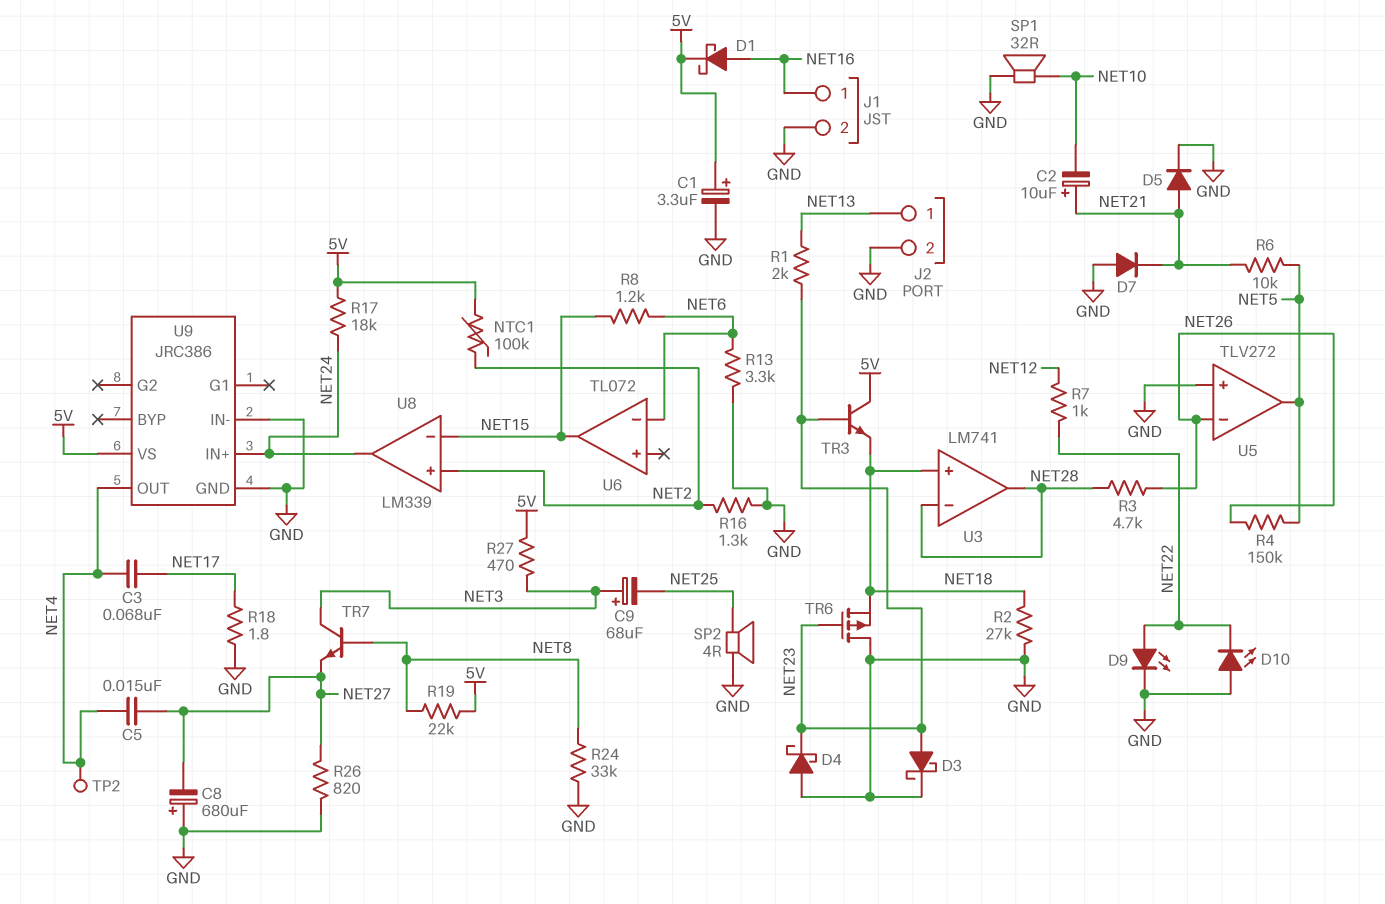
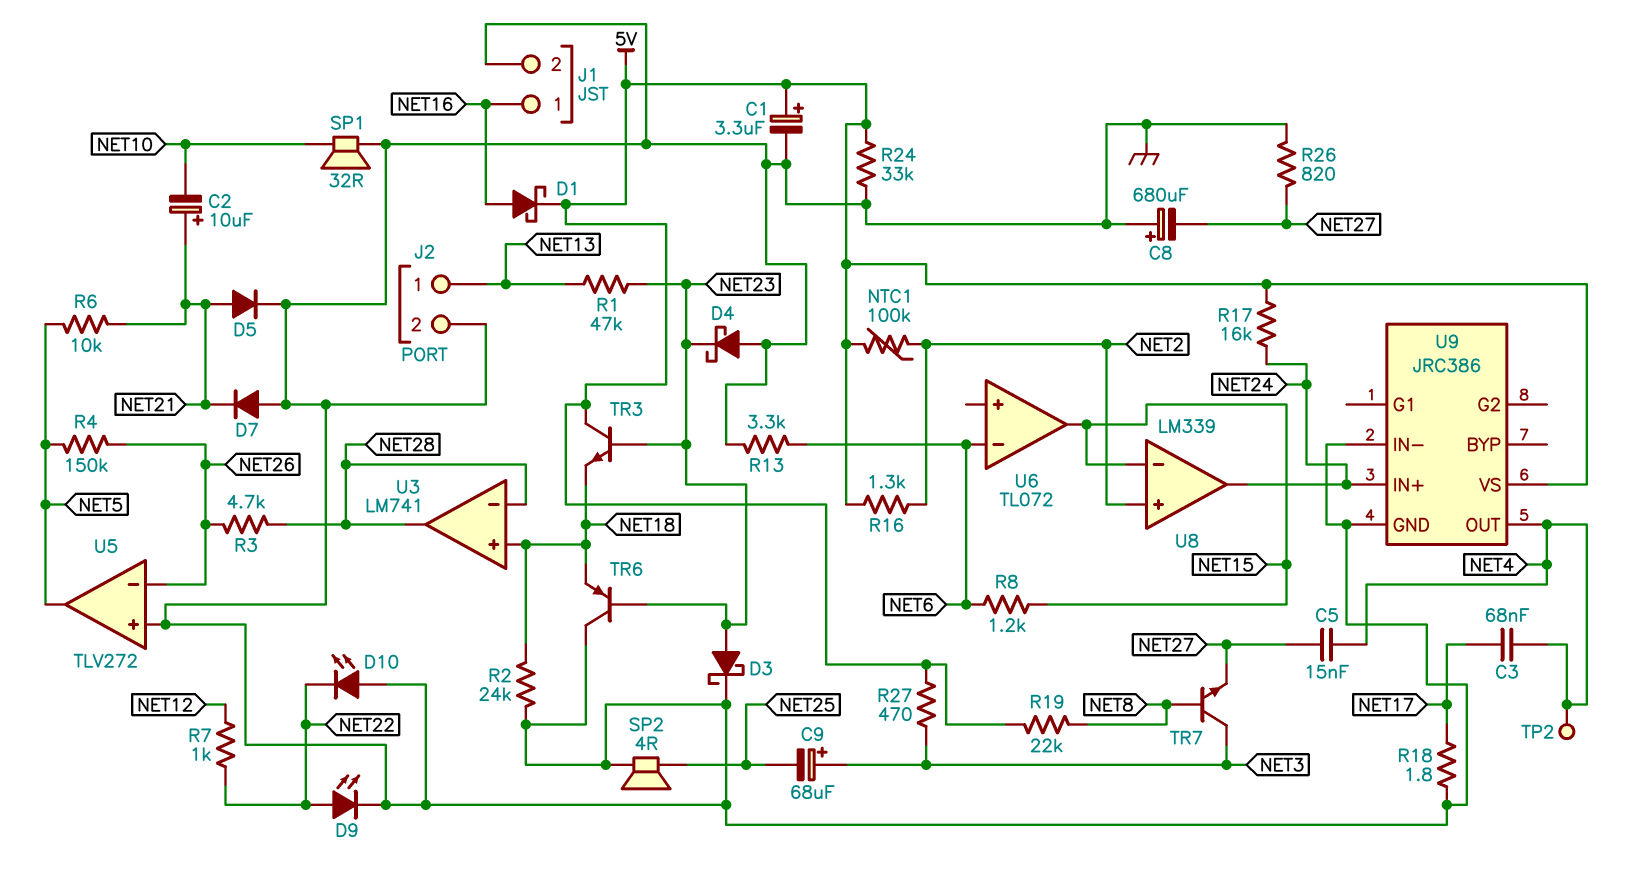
R1: 2k (NET13, NET23) -> 47k (NET13, NET23)
R2: 27k (GND, NET18) -> 24k (GND, NET18)
R16: 1.3k (GND, NET2) -> 1.3k (5V, NET2)
R17: 18k (5V, NET24) -> 16k (5V, NET24)
R24: 33k (GND, NET8) -> 33k (5V, GND)
TR6: PMOS (G NET23, D GND, S NET18) -> PNP (B NET23, C GND, E NET18)

